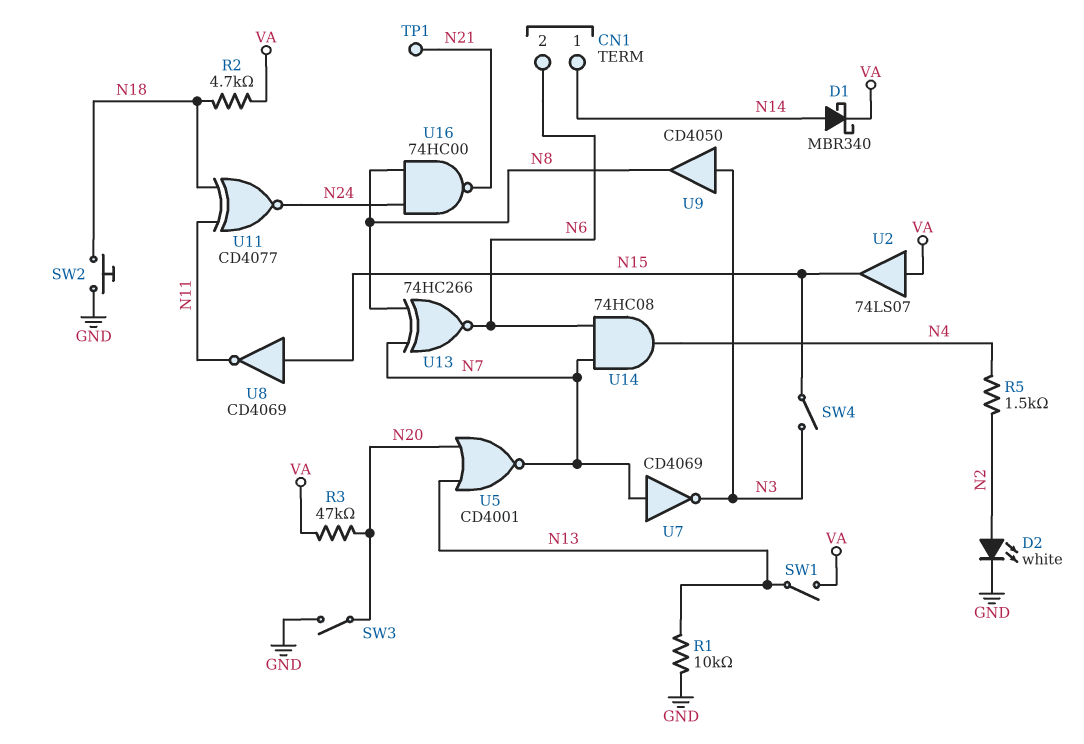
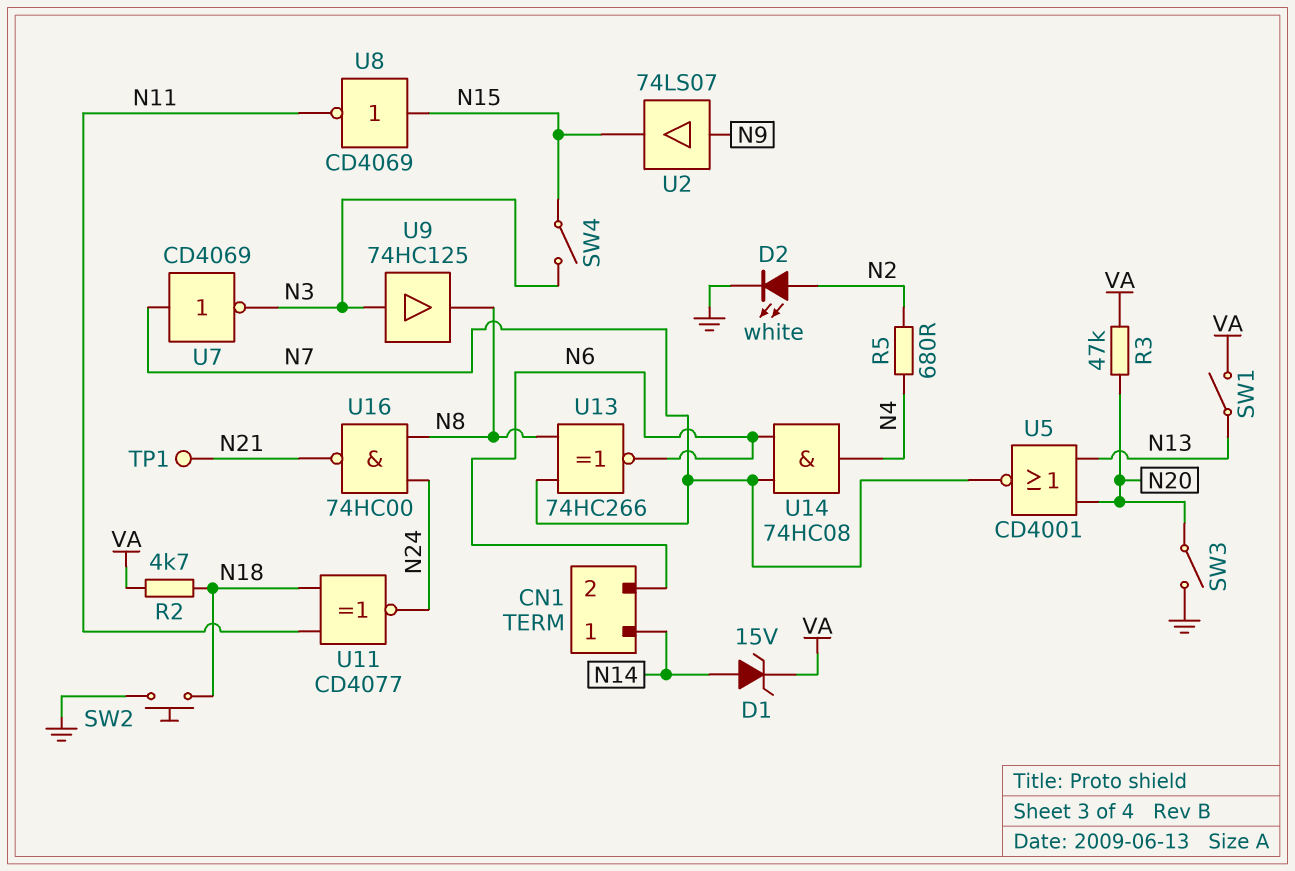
D1: schottky MBR340 (A N14, K VA) -> zener 15V (A N14, K VA)
R1: 10k (GND, N13) -> none
R5: 1.5k (N2, N4) -> 680 (N2, N4)
U2: buffer 74LS07 (in VA, out N15) -> buffer 74LS07 (in N9, out N15)
U9: buffer CD4050 (in N3, out N8) -> buffer 74HC125 (in N3, out N8)

